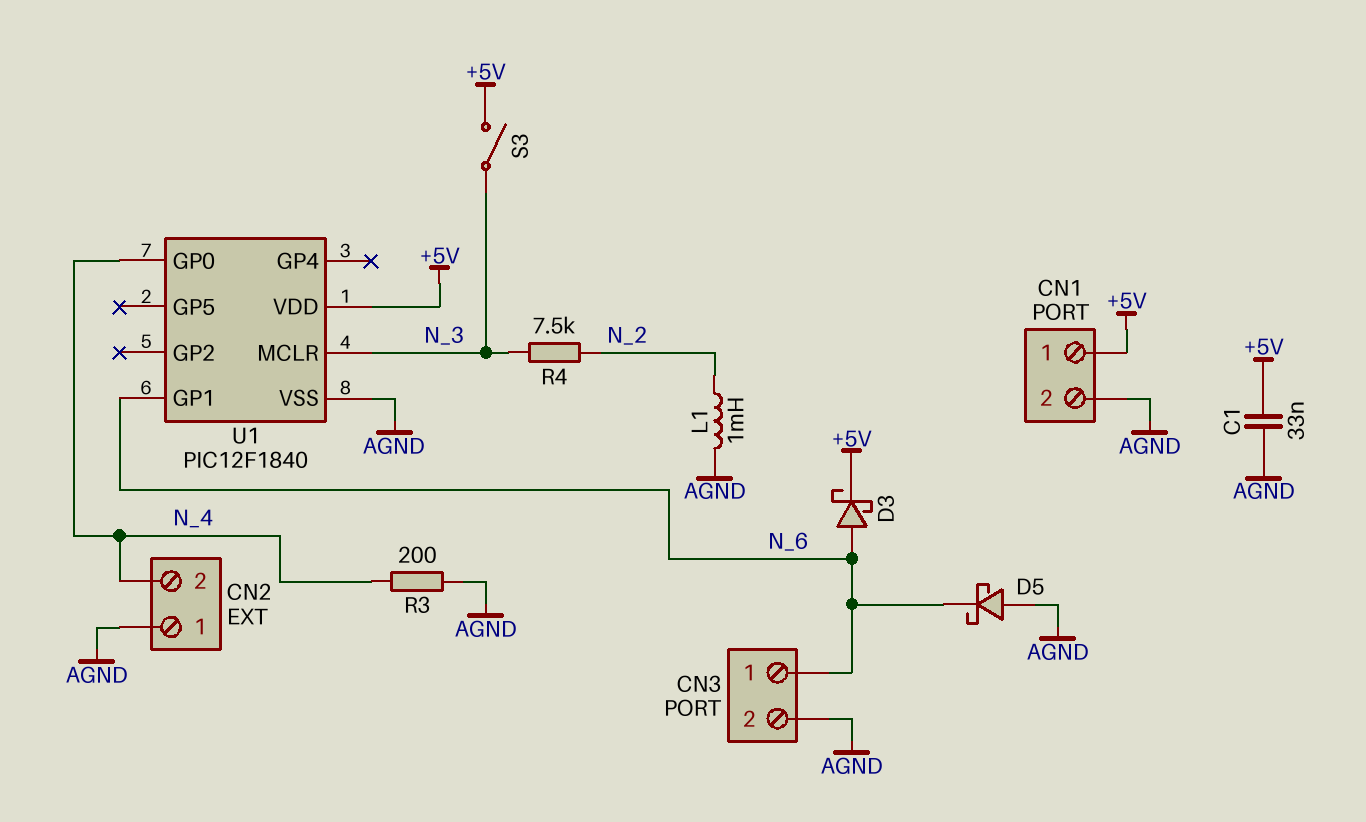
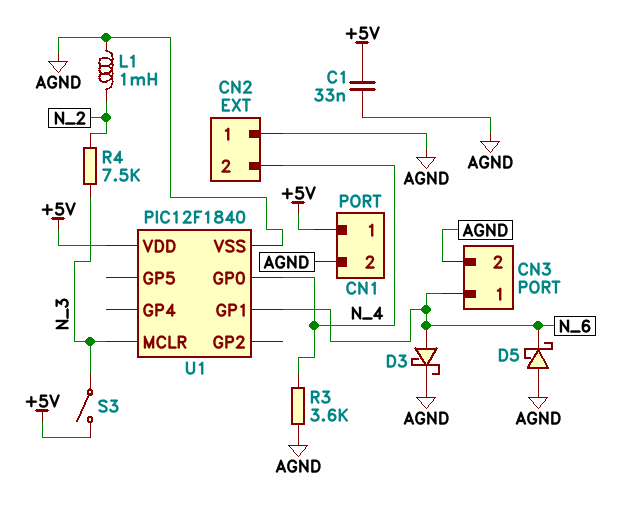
D3: schottky (A N_6, K +5V) -> schottky (A N_6, K AGND)
R3: 200 (AGND, N_4) -> 3.6k (AGND, N_4)

